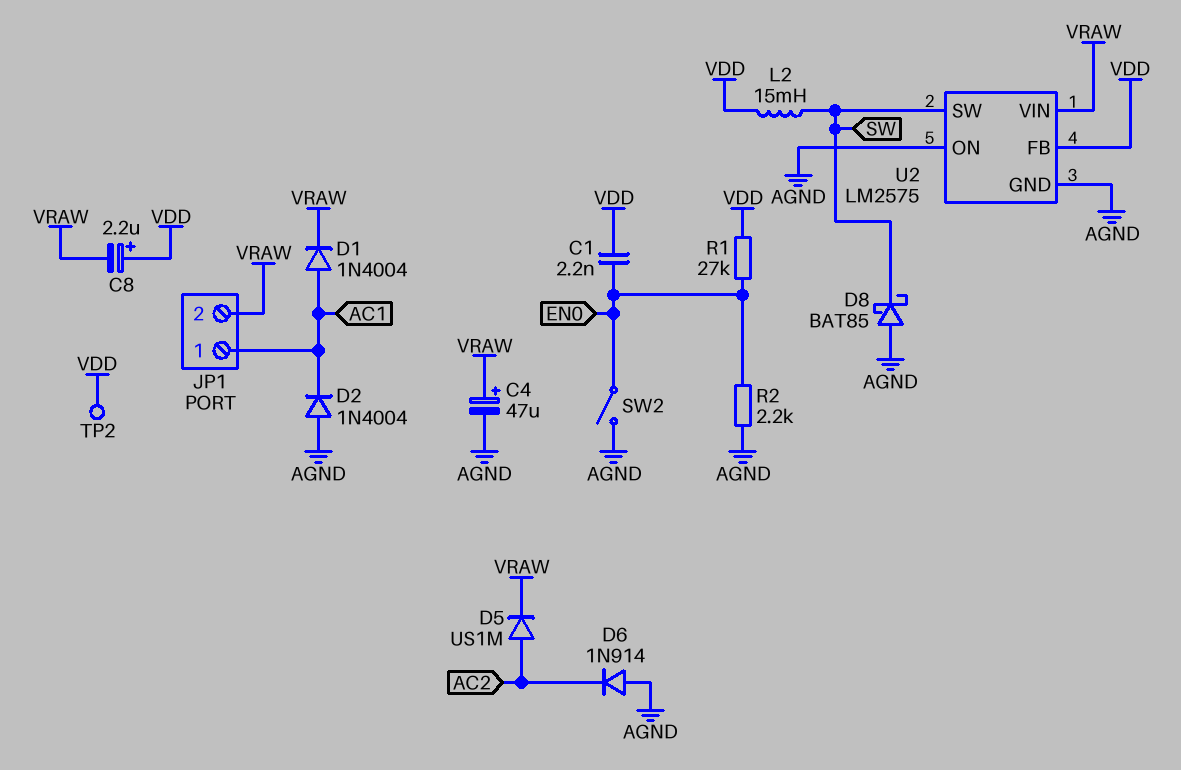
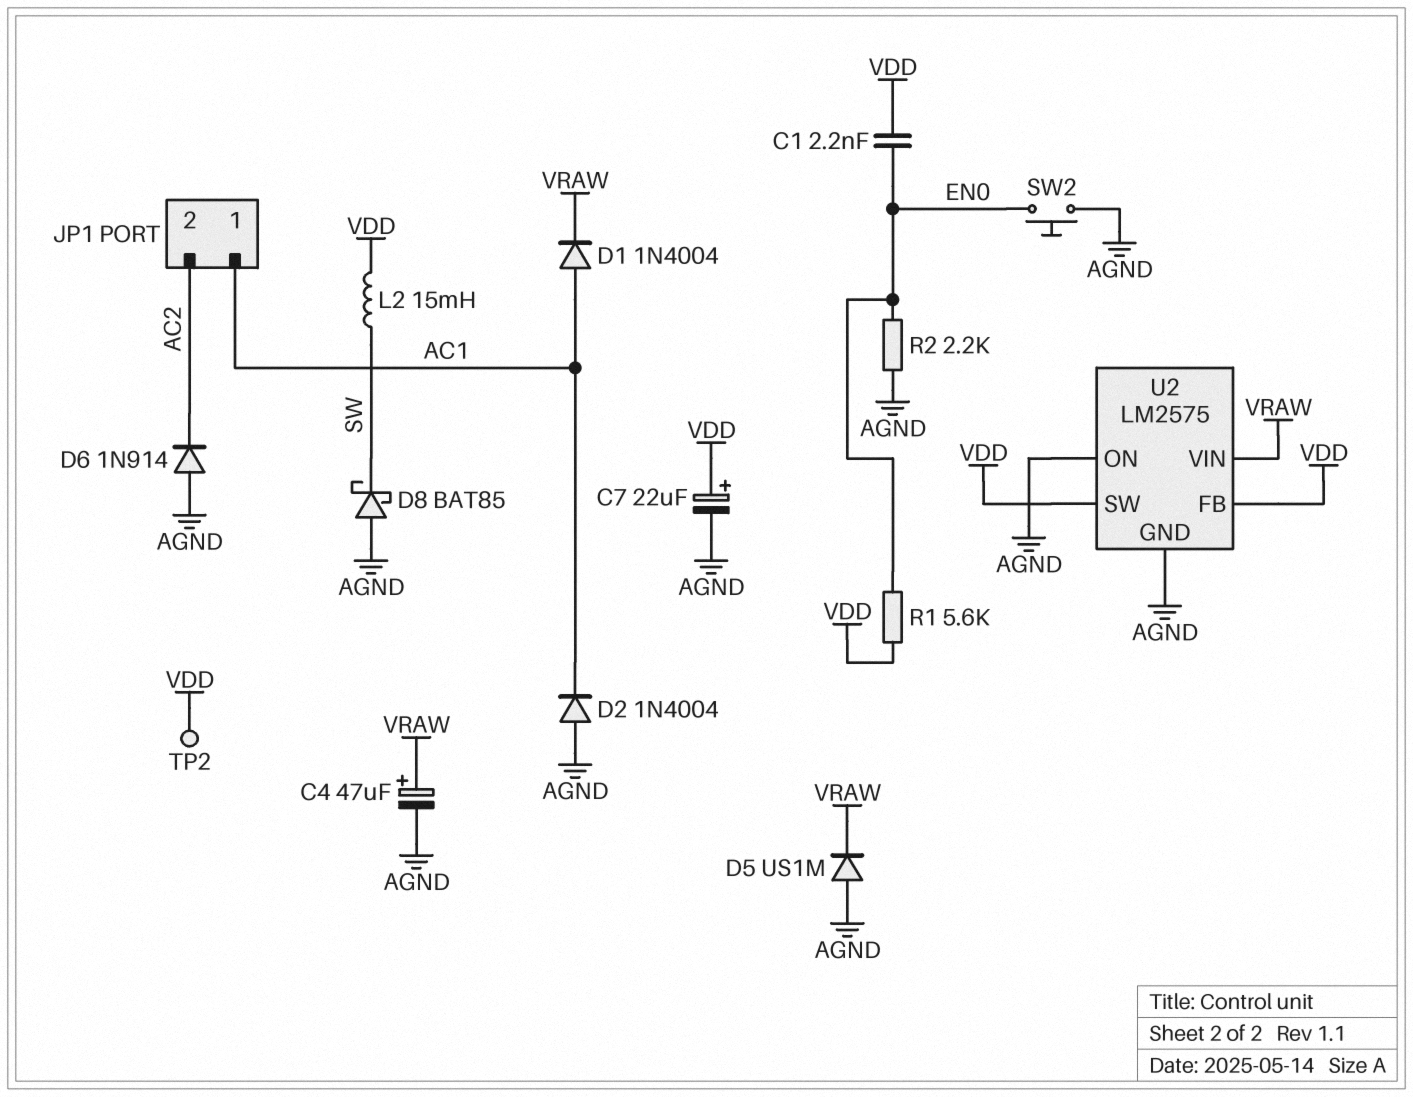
C7: none -> 22uF (plus VDD, minus AGND)
C8: 2.2uF (plus VDD, minus VRAW) -> none
D5: diode US1M (A AC2, K VRAW) -> diode US1M (A AGND, K VRAW)
JP1 pin 2: VRAW -> AC2
R1: 27k (EN0, VDD) -> 5.6k (EN0, VDD)
SW2: switch (AGND, EN0) -> button (AGND, EN0)
U2 pin SW: SW -> VDD

